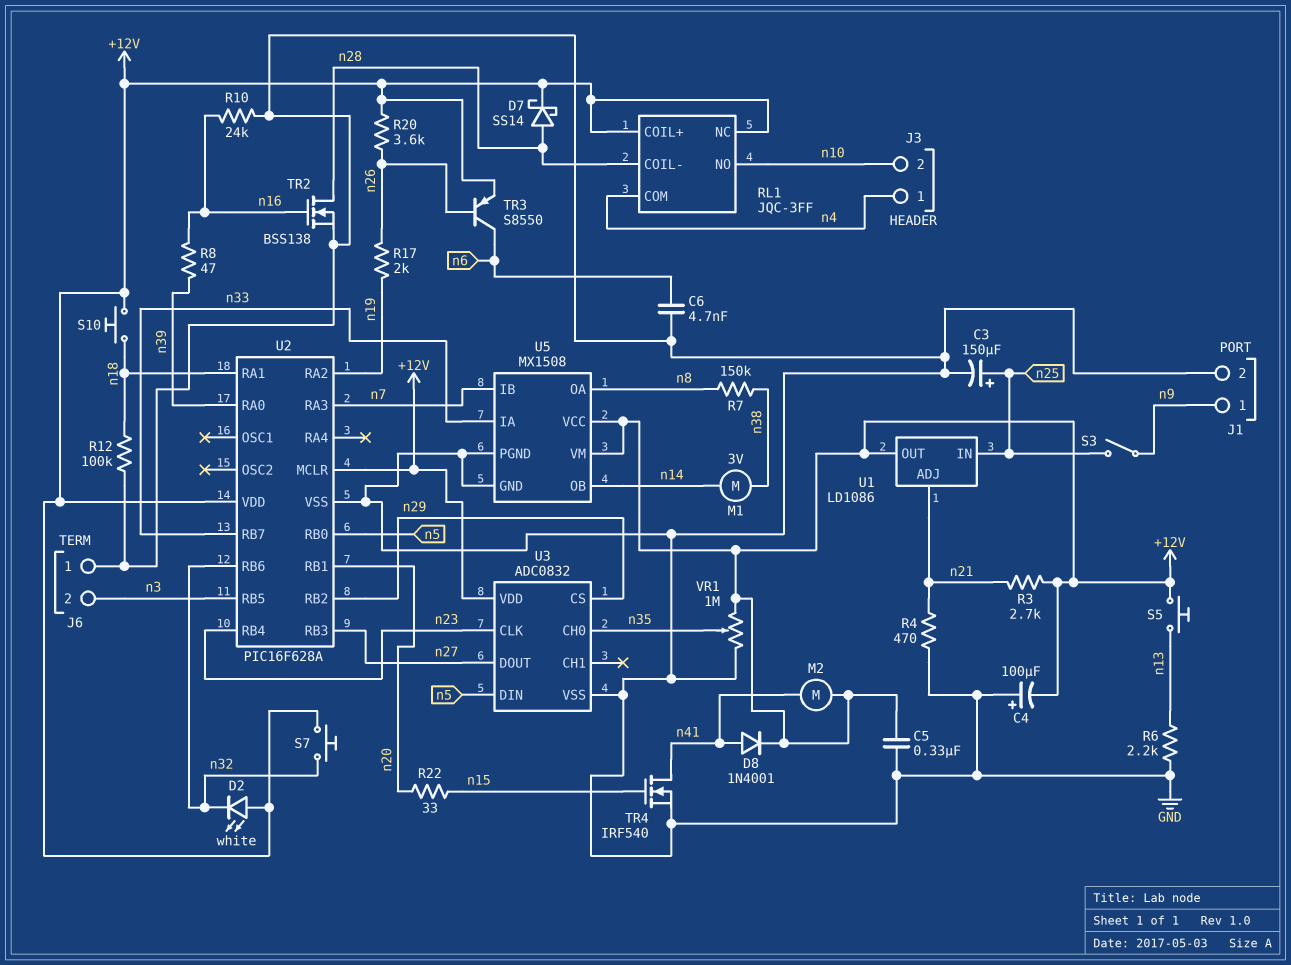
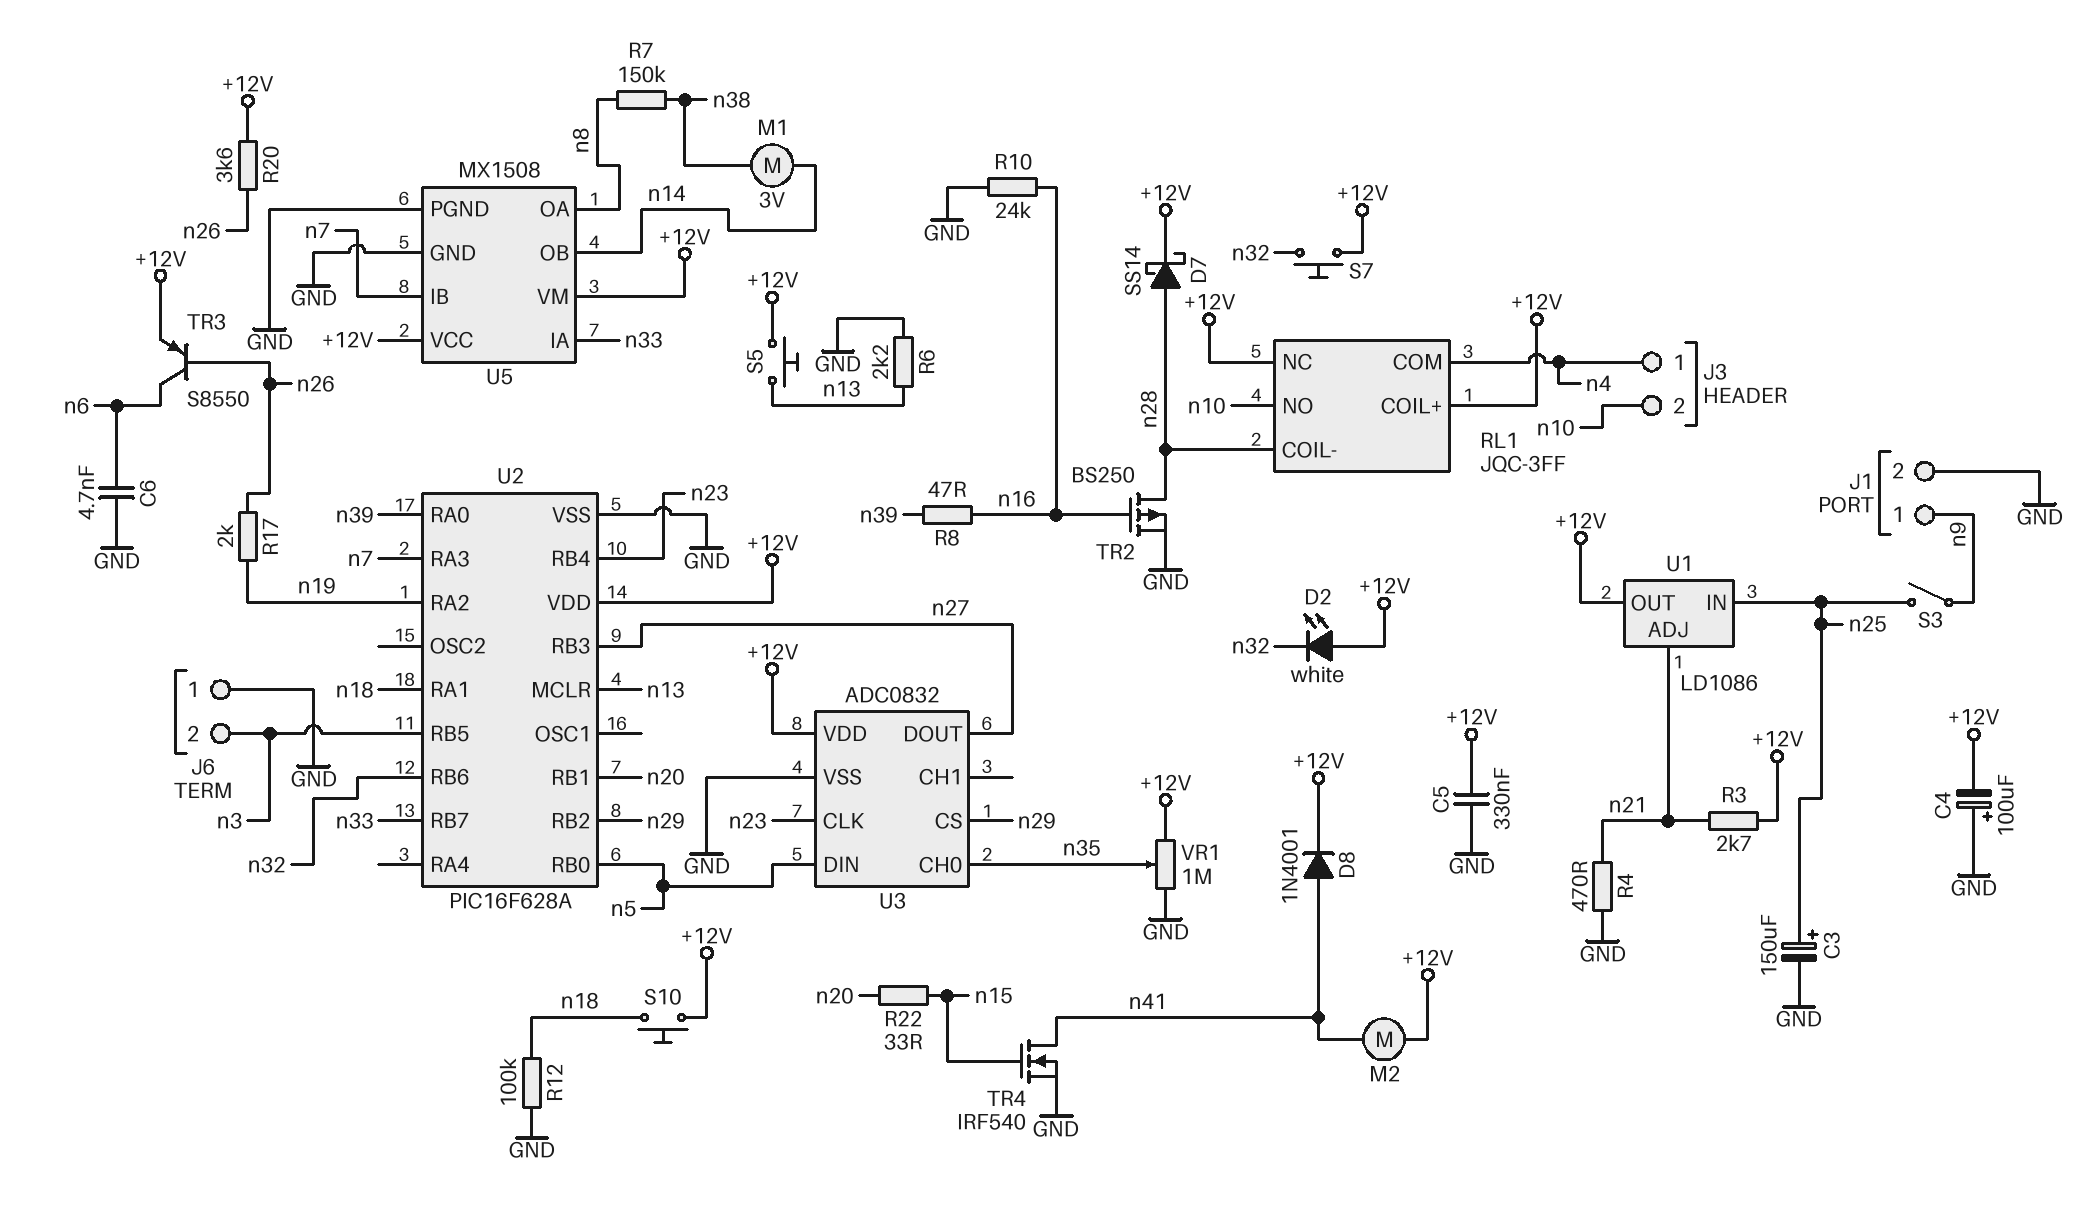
TR2: NMOS BSS138 (G n16, D n28, S GND) -> PMOS BS250 (G n16, D n28, S GND)
U2 pin MCLR: +12V -> n13

